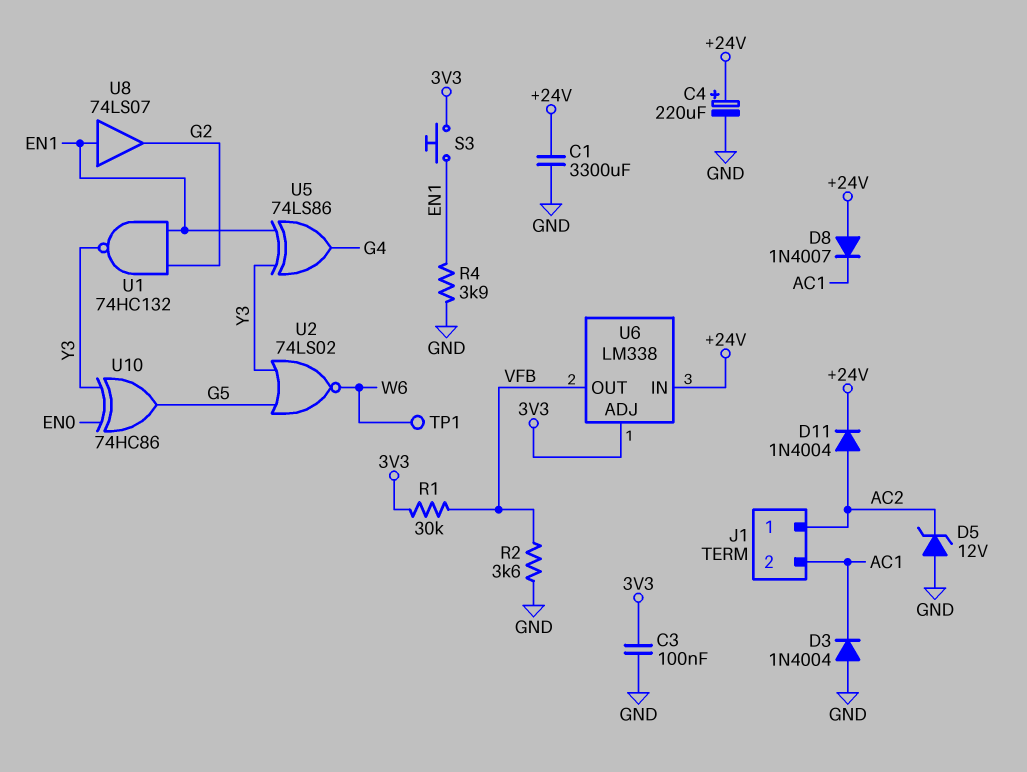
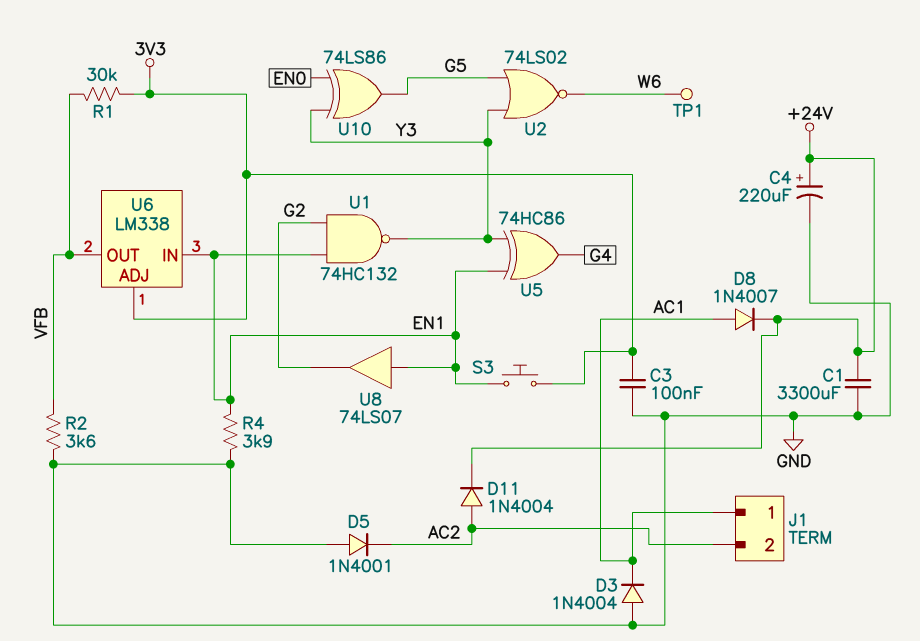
D5: zener 12V (A GND, K AC2) -> diode 1N4001 (A GND, K AC2)
D8: diode 1N4007 (A +24V, K AC1) -> diode 1N4007 (A AC1, K +24V)
J1 pin 1: AC2 -> AC1
J1 pin 2: AC1 -> AC2
U5: XOR 74LS86 (in EN1, in Y3, out G4) -> XOR 74HC86 (in EN1, in Y3, out G4)
U6 pin IN: +24V -> EN1
U10: XOR 74HC86 (in EN0, in Y3, out G5) -> XOR 74LS86 (in EN0, in Y3, out G5)

